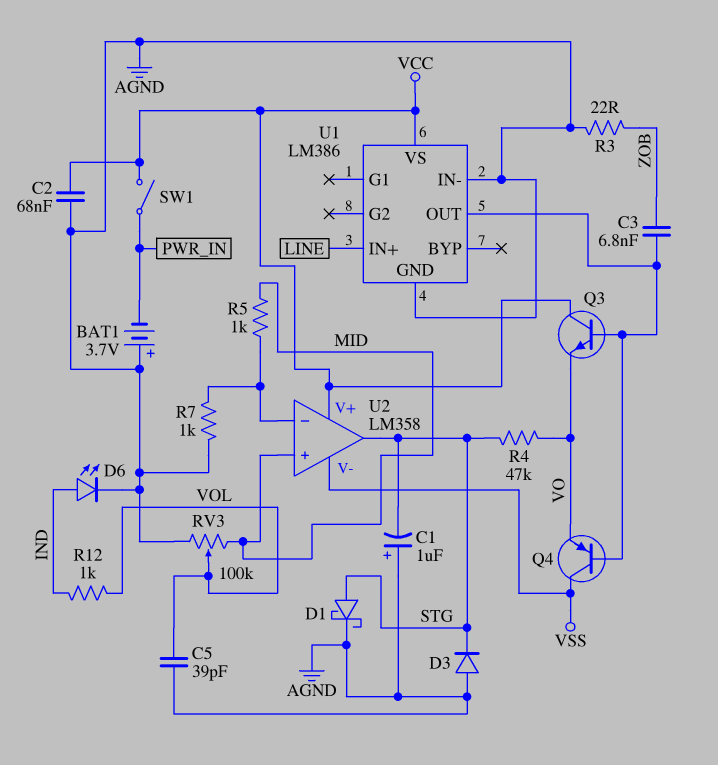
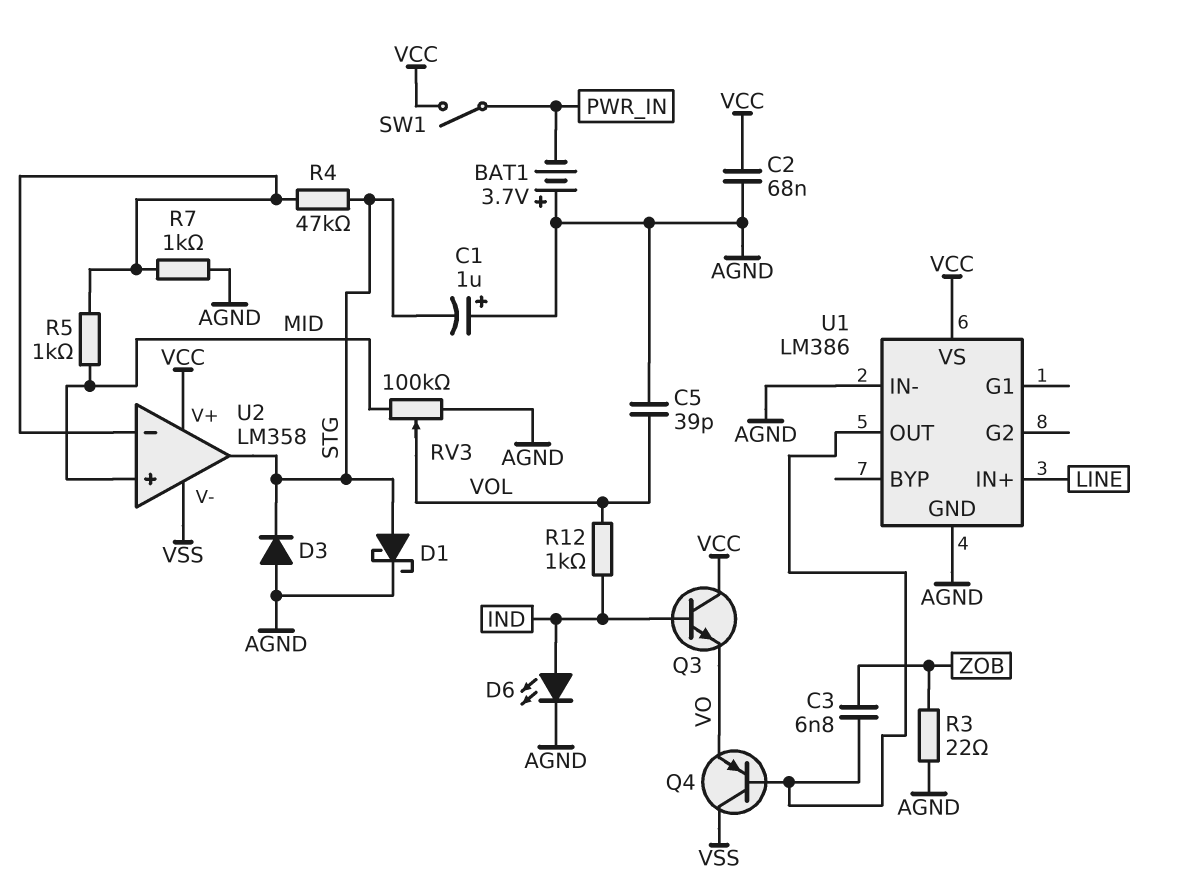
Q3: NPN (B U1/OUT, C VCC, E VO) -> NPN (B IND, C VCC, E VO)
R4: 47k (STG, VO) -> 47k (STG, U2/in-)

